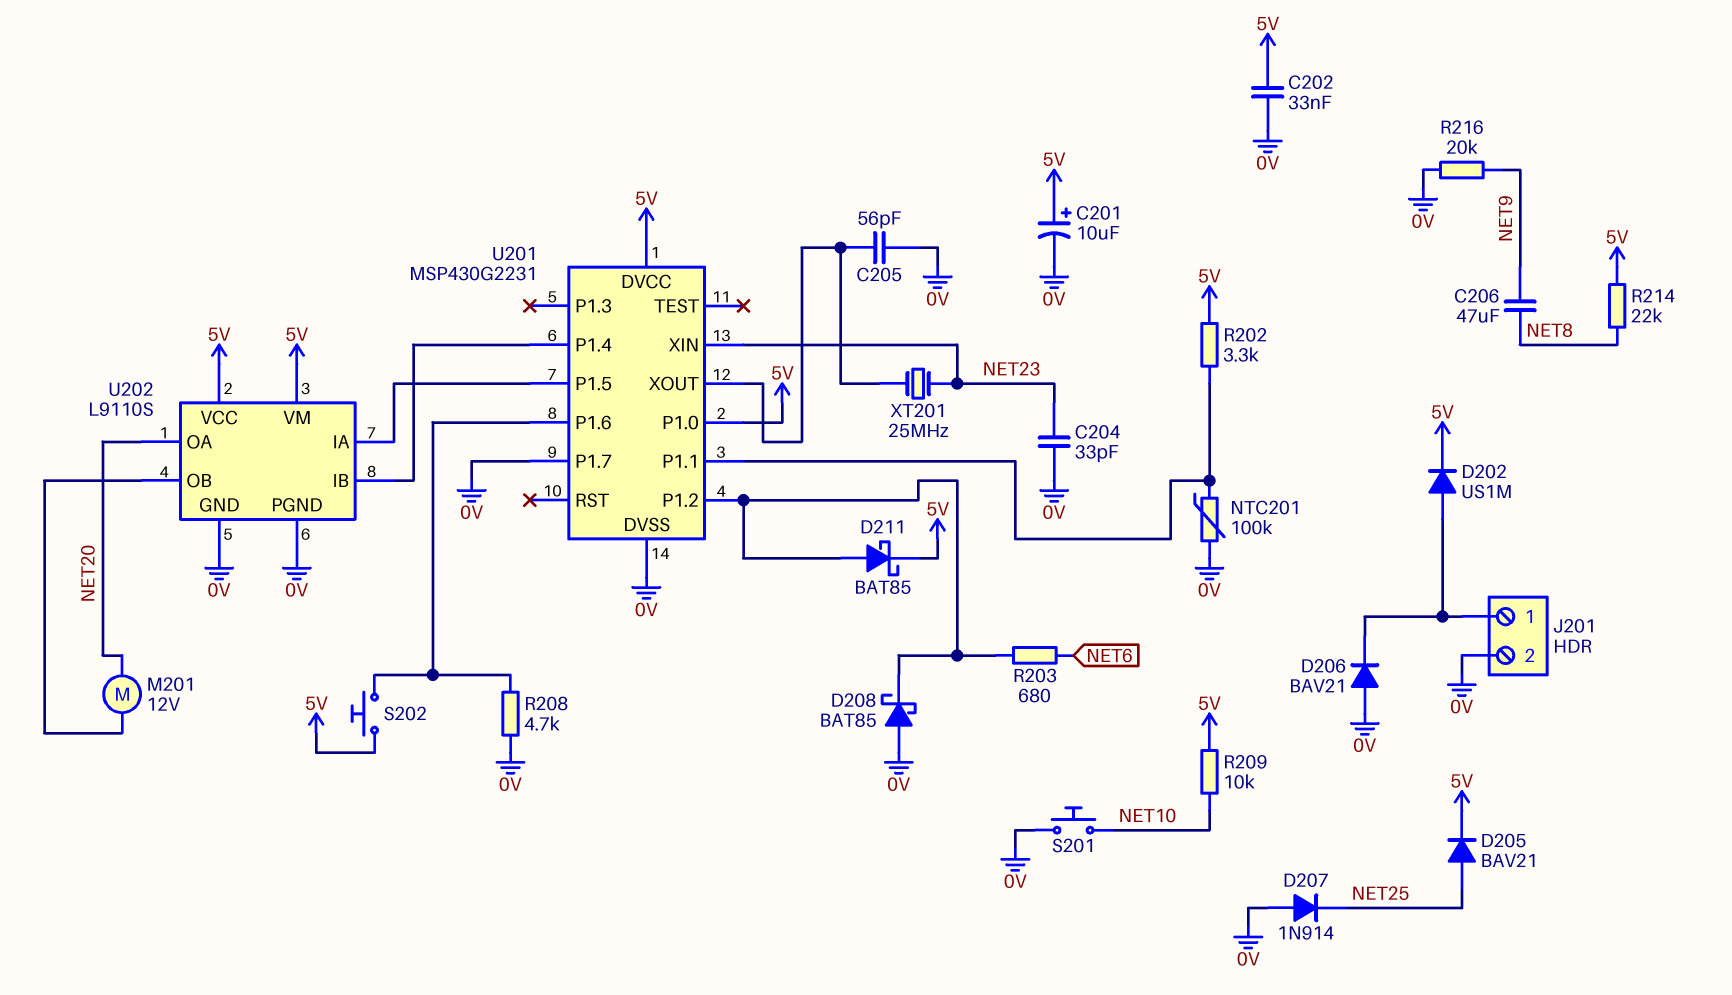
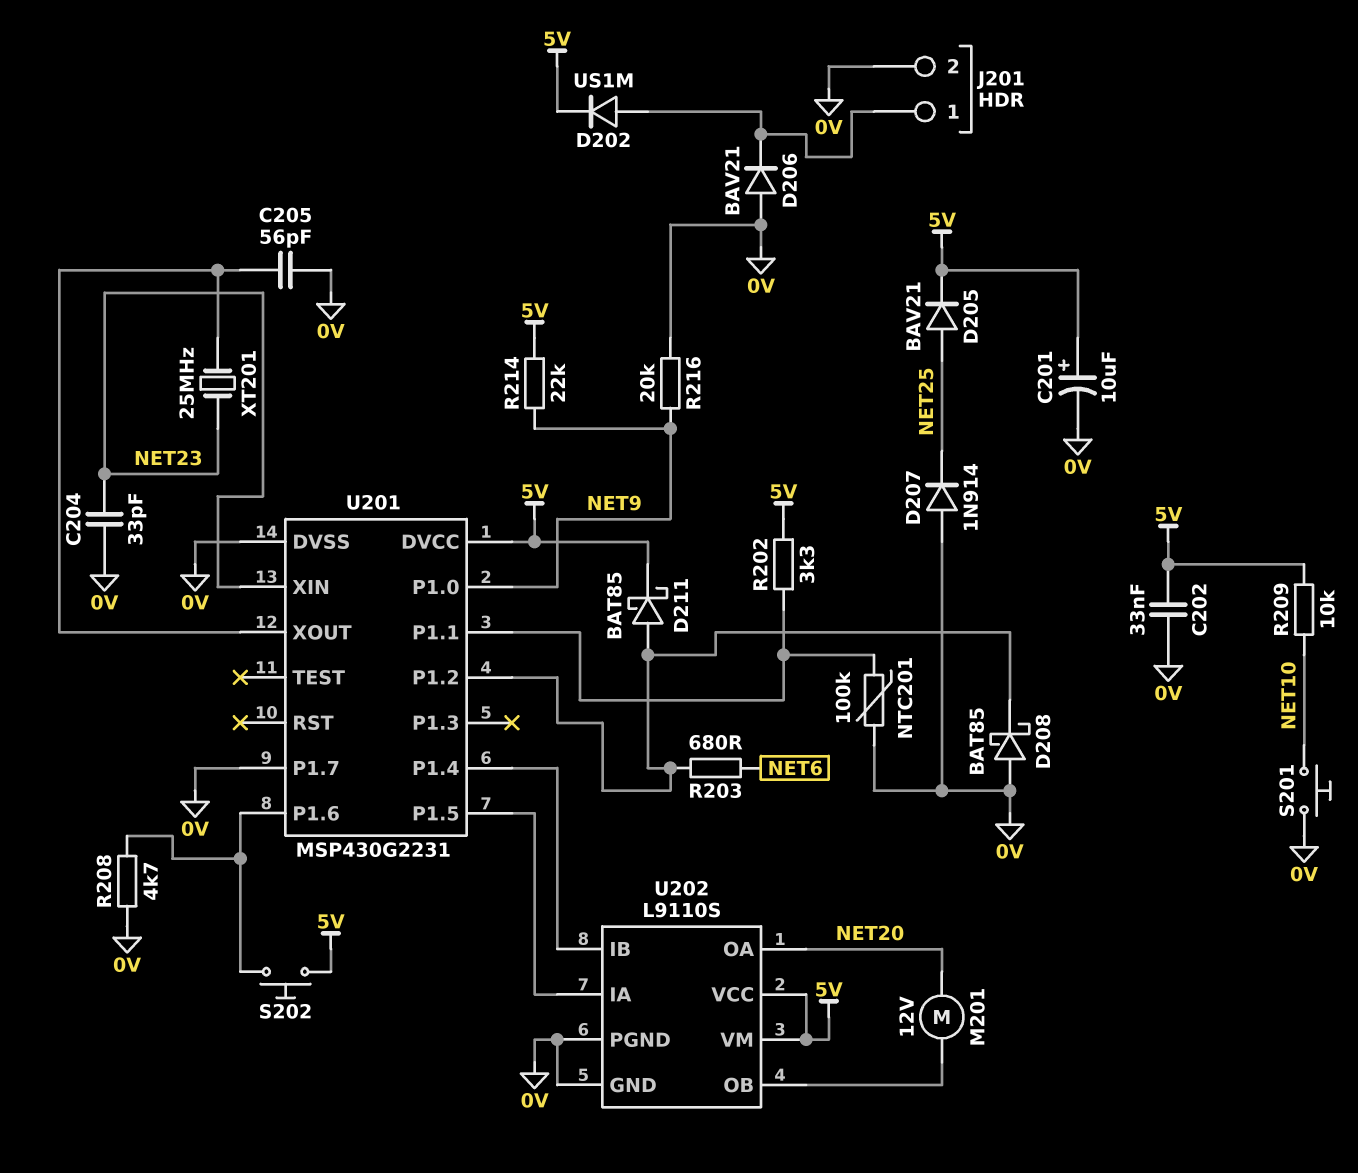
C206: 47uF (NET8, NET9) -> none
R214: 22k (5V, NET8) -> 22k (5V, NET9)
U201 pin P1.0: 5V -> NET9

